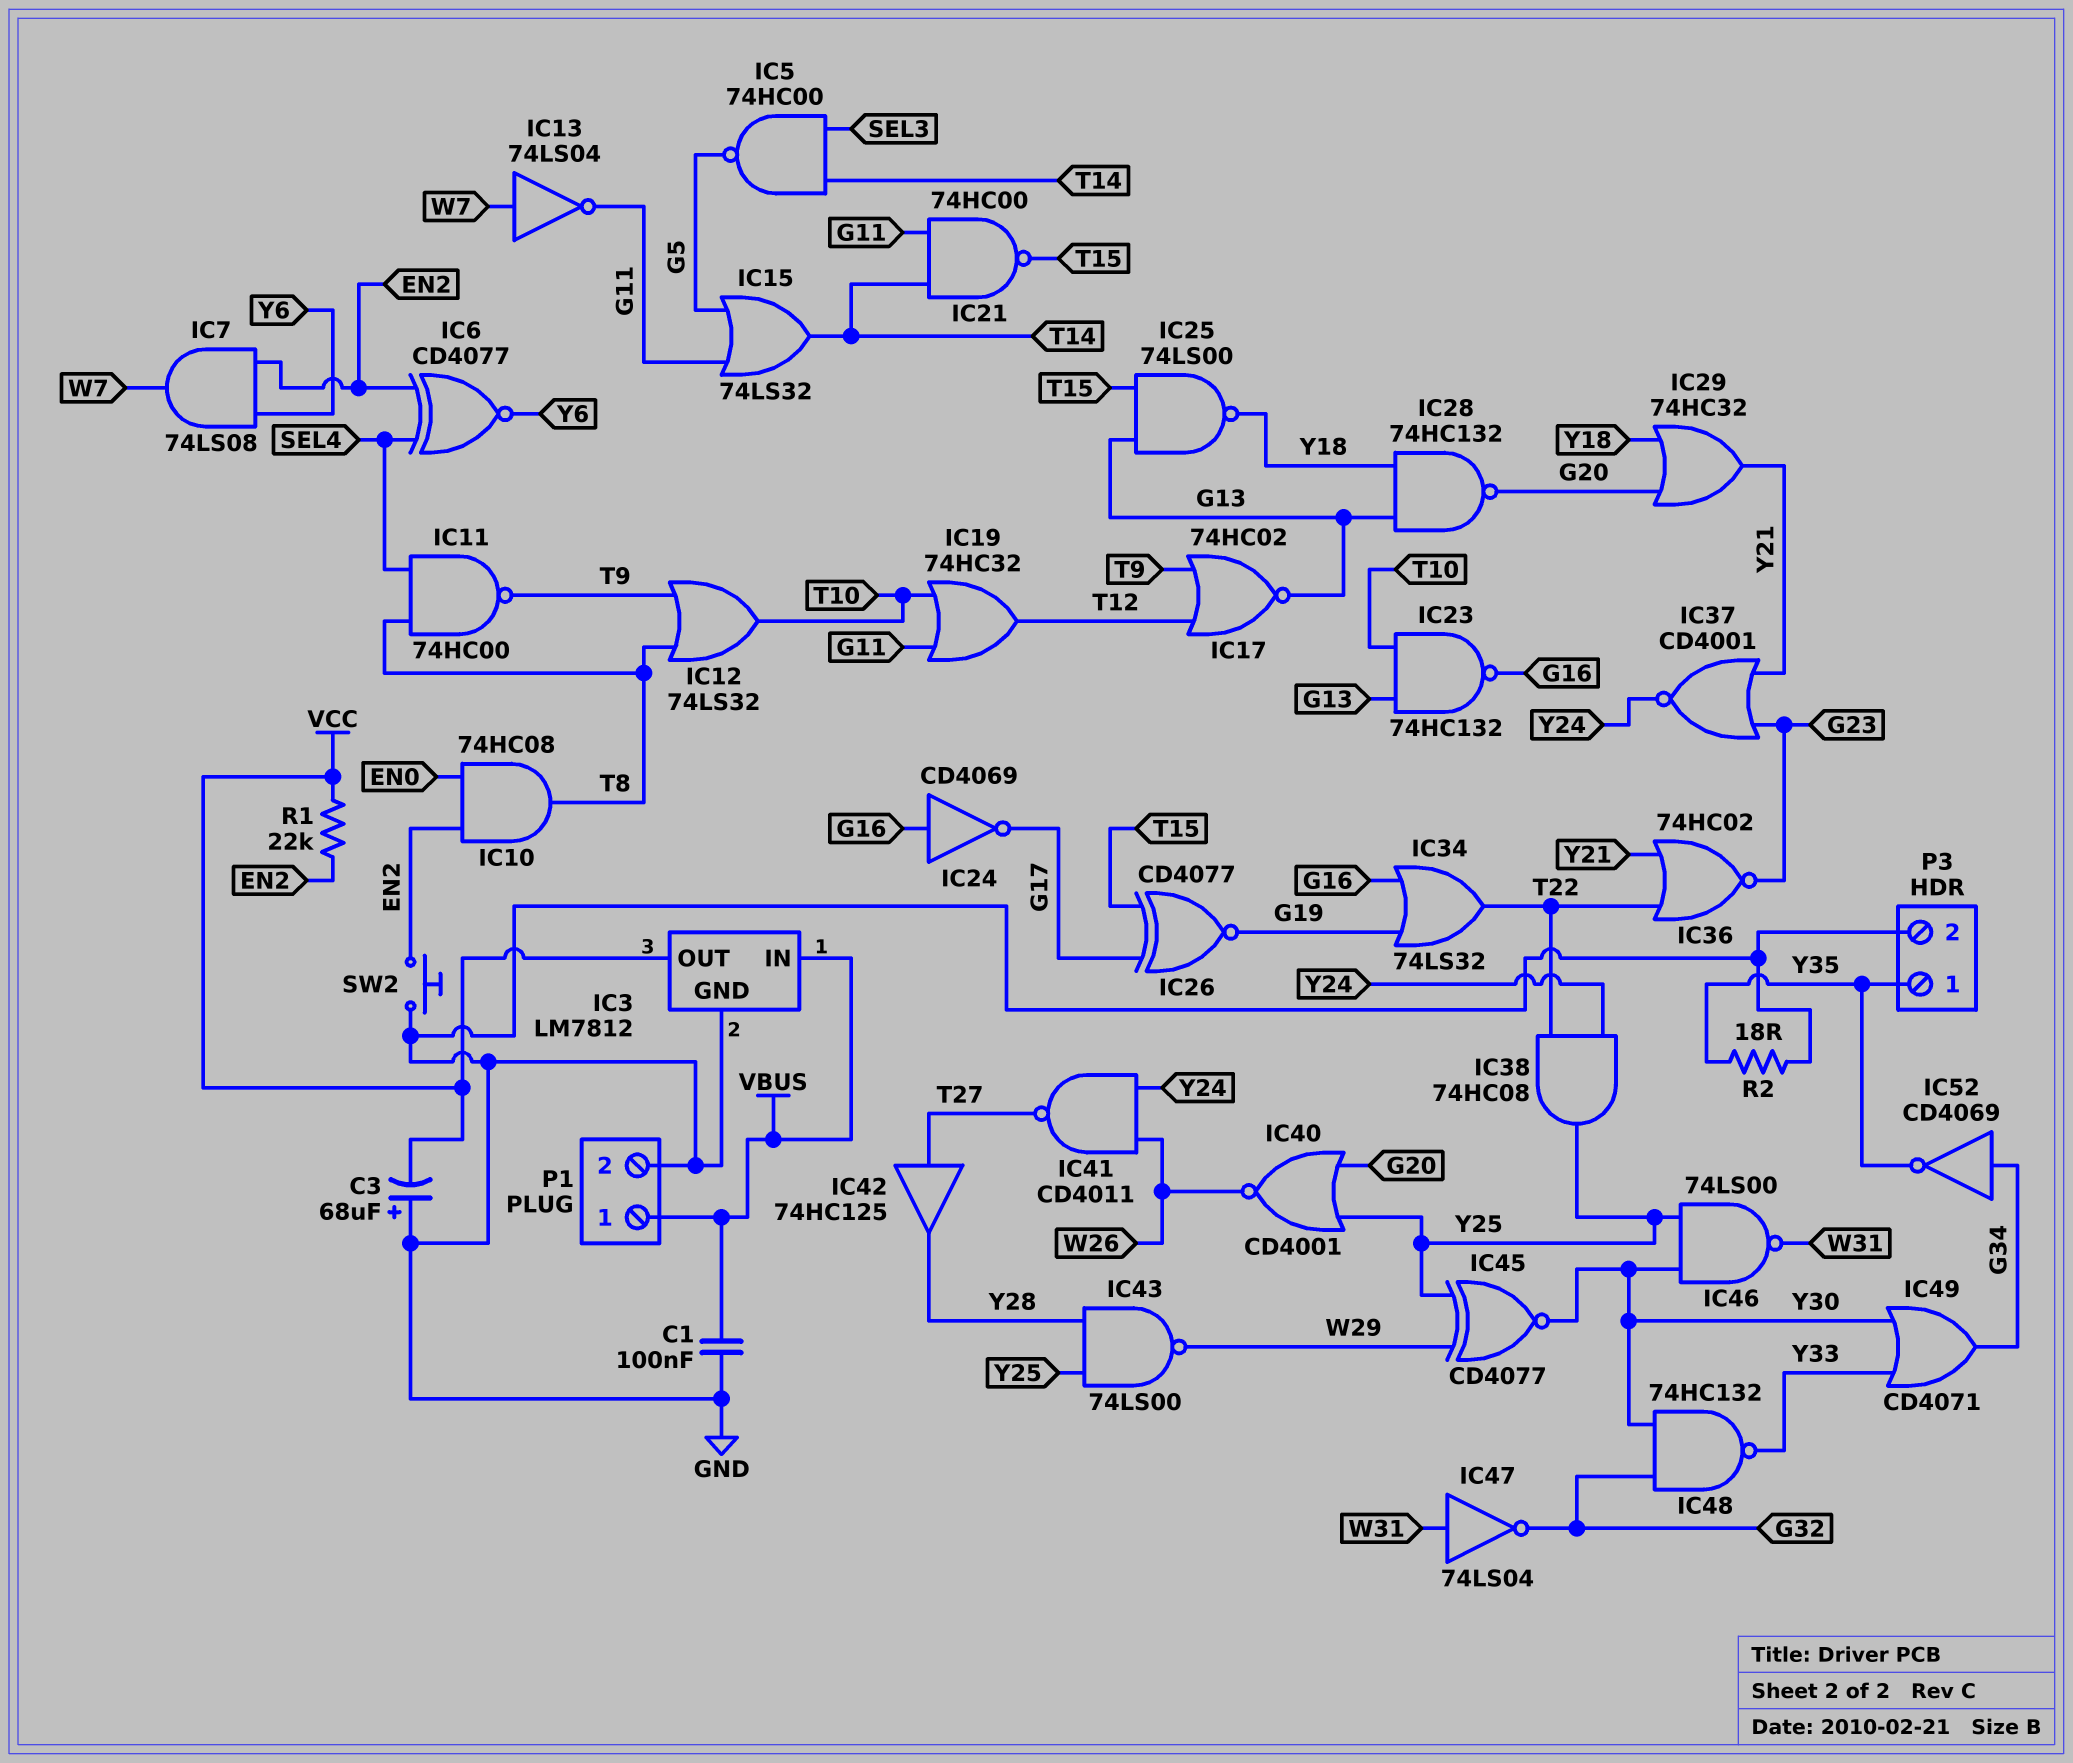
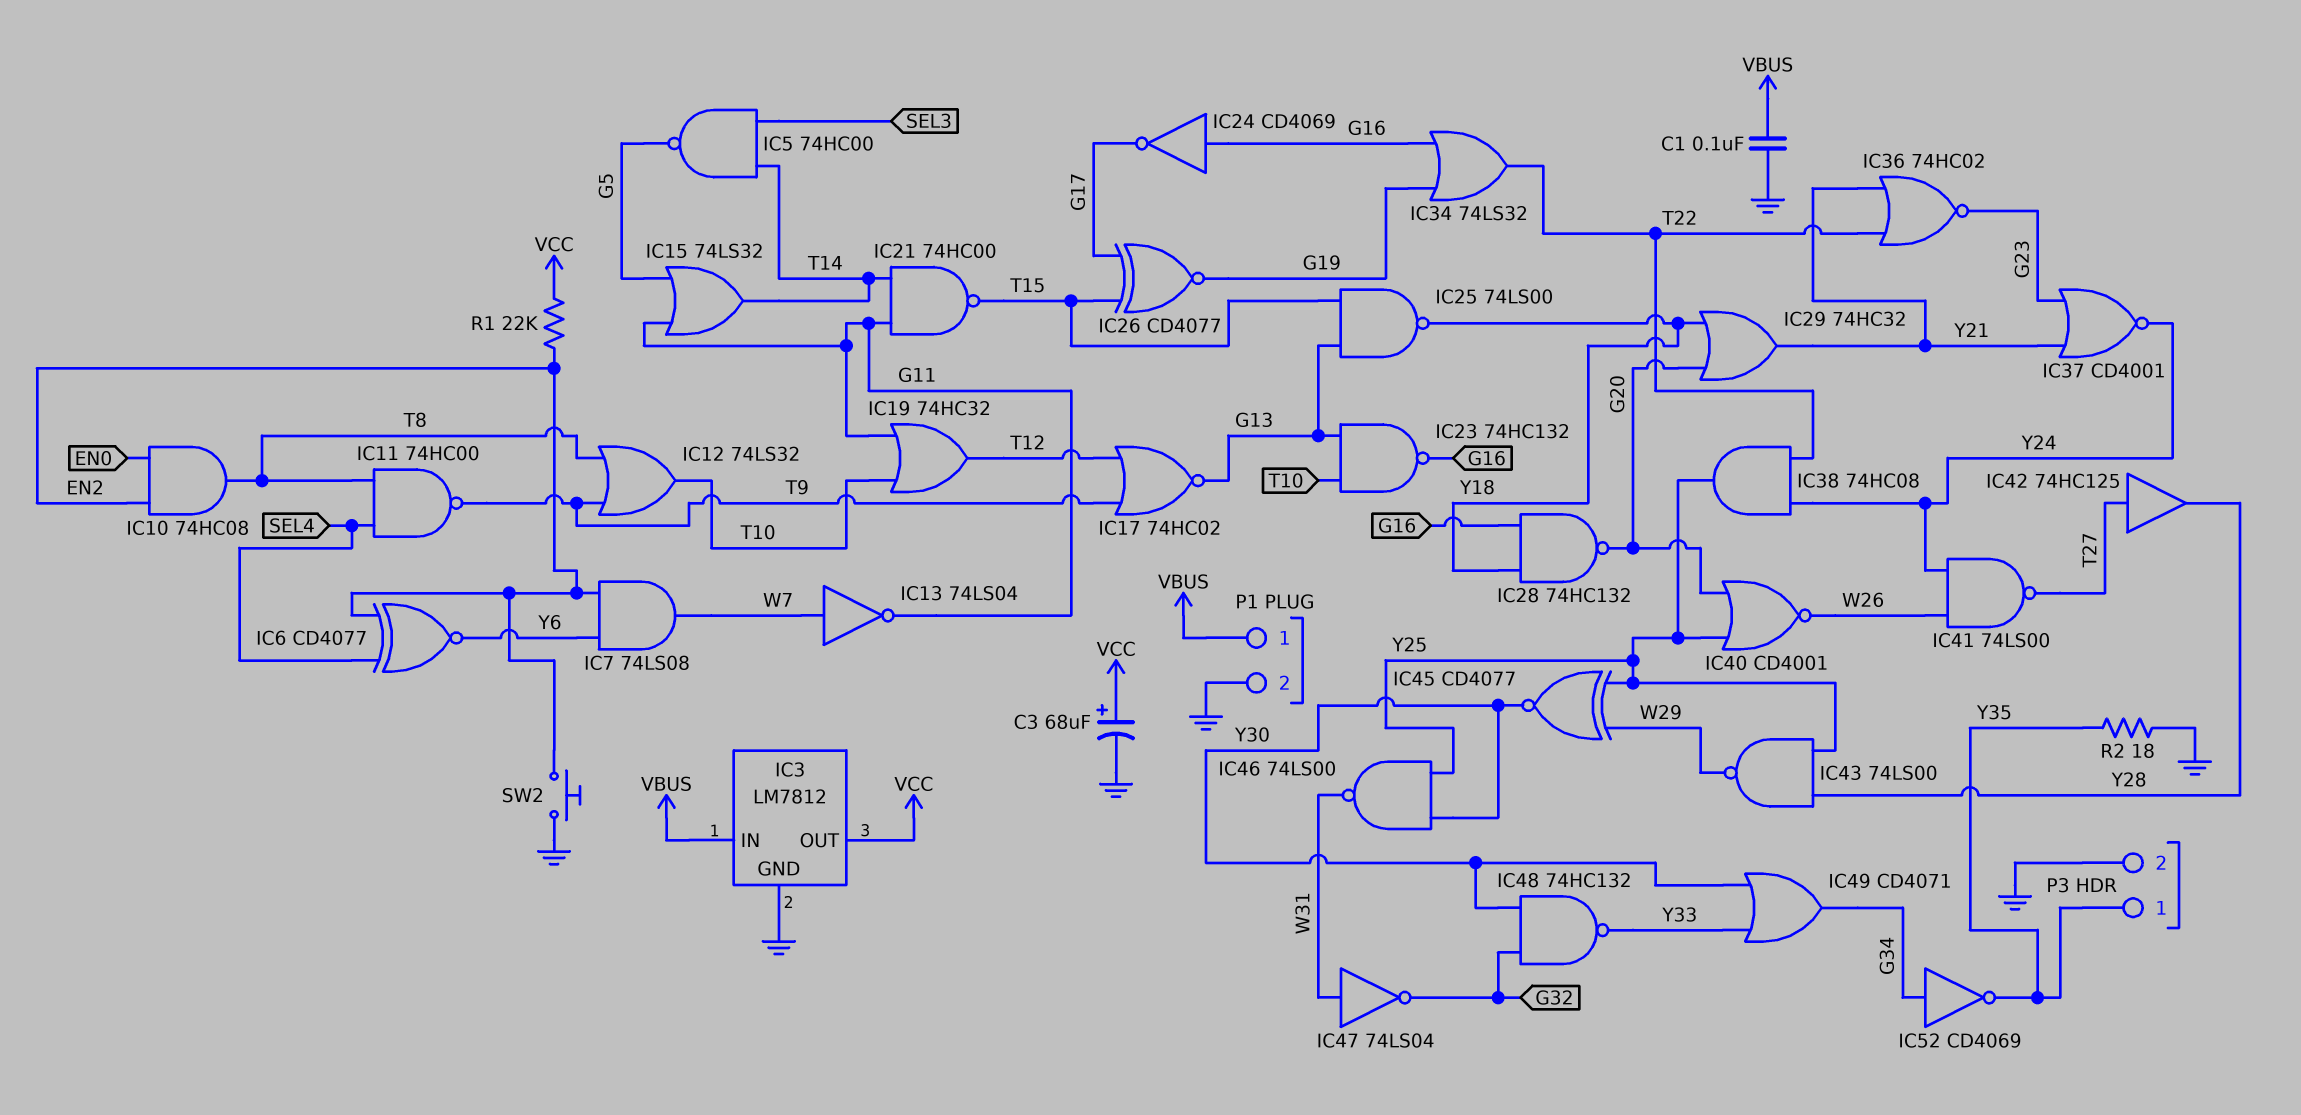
C3: 68uF (plus GND, minus VCC) -> 68uF (plus VCC, minus GND)
IC28: NAND 74HC132 (in G13, in Y18, out G20) -> NAND 74HC132 (in G16, in Y18, out G20)
IC41: NAND CD4011 (in W26, in Y24, out T27) -> NAND 74LS00 (in W26, in Y24, out T27)

